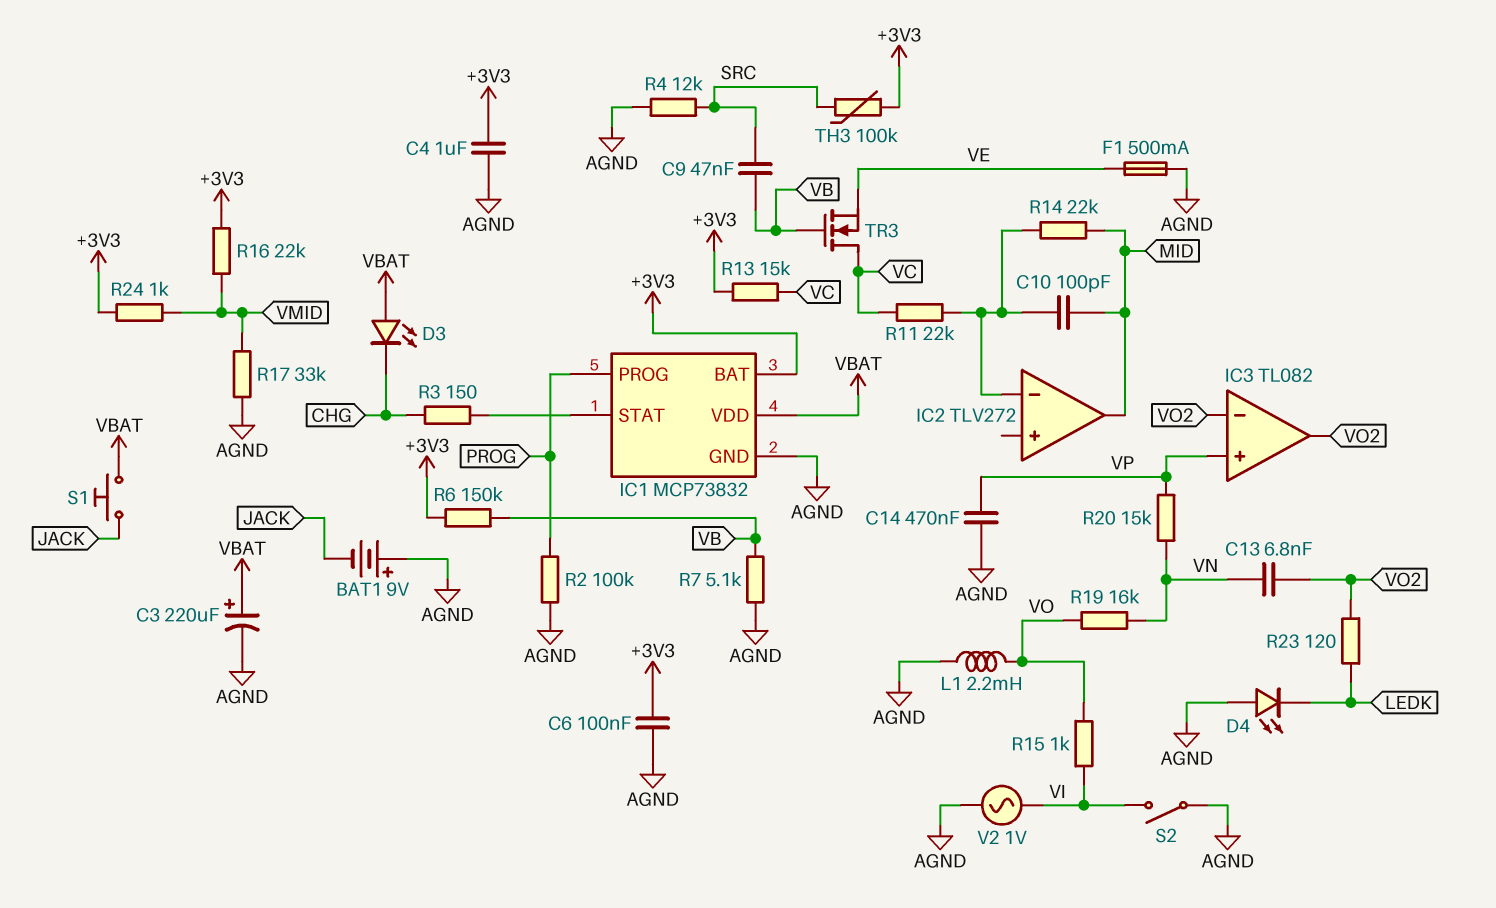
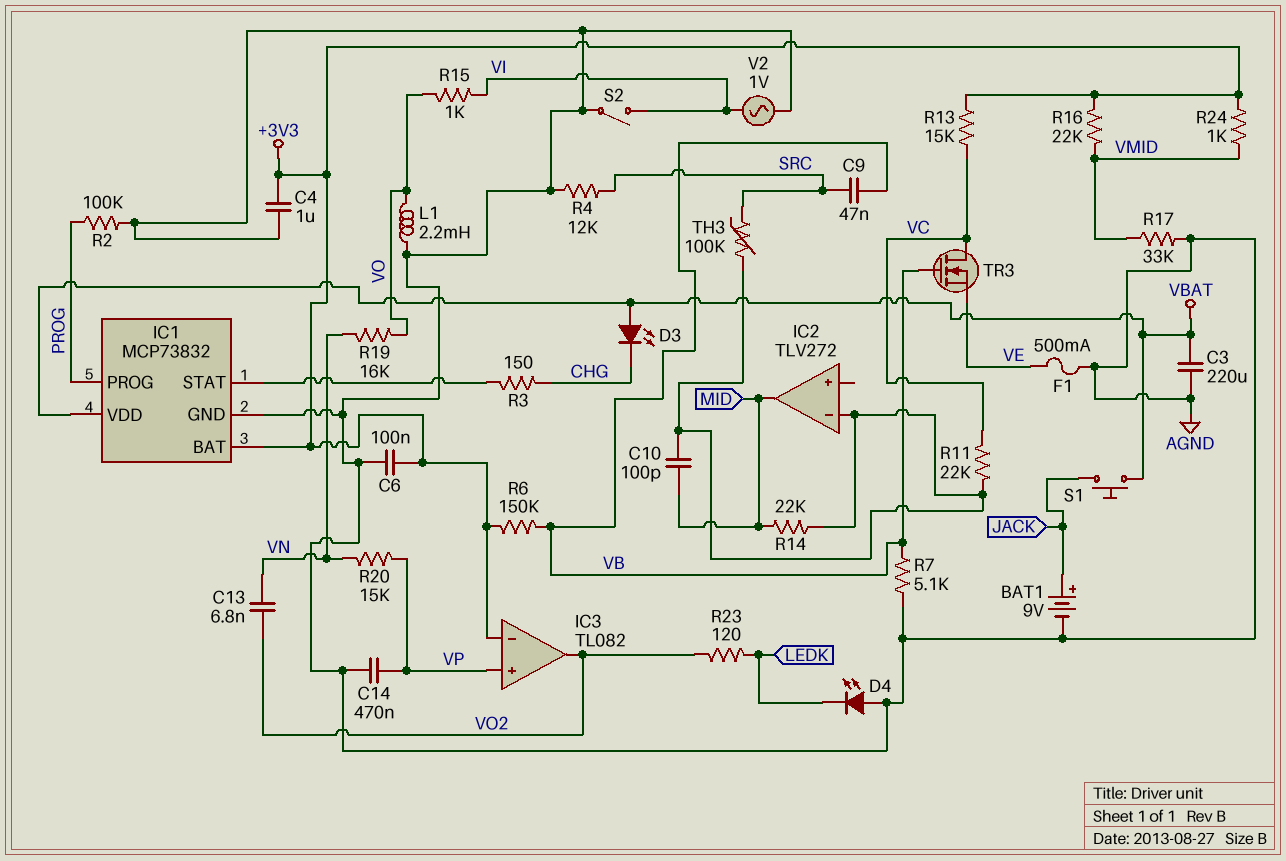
BAT1: 9V (plus AGND, minus JACK) -> 9V (plus JACK, minus AGND)
C3: 220uF (plus VBAT, minus AGND) -> 220uF (AGND, VBAT)
IC3 pin in-: VO2 -> +3V3
TH3: 100k (+3V3, SRC) -> 100k (IC2/in-, SRC)

